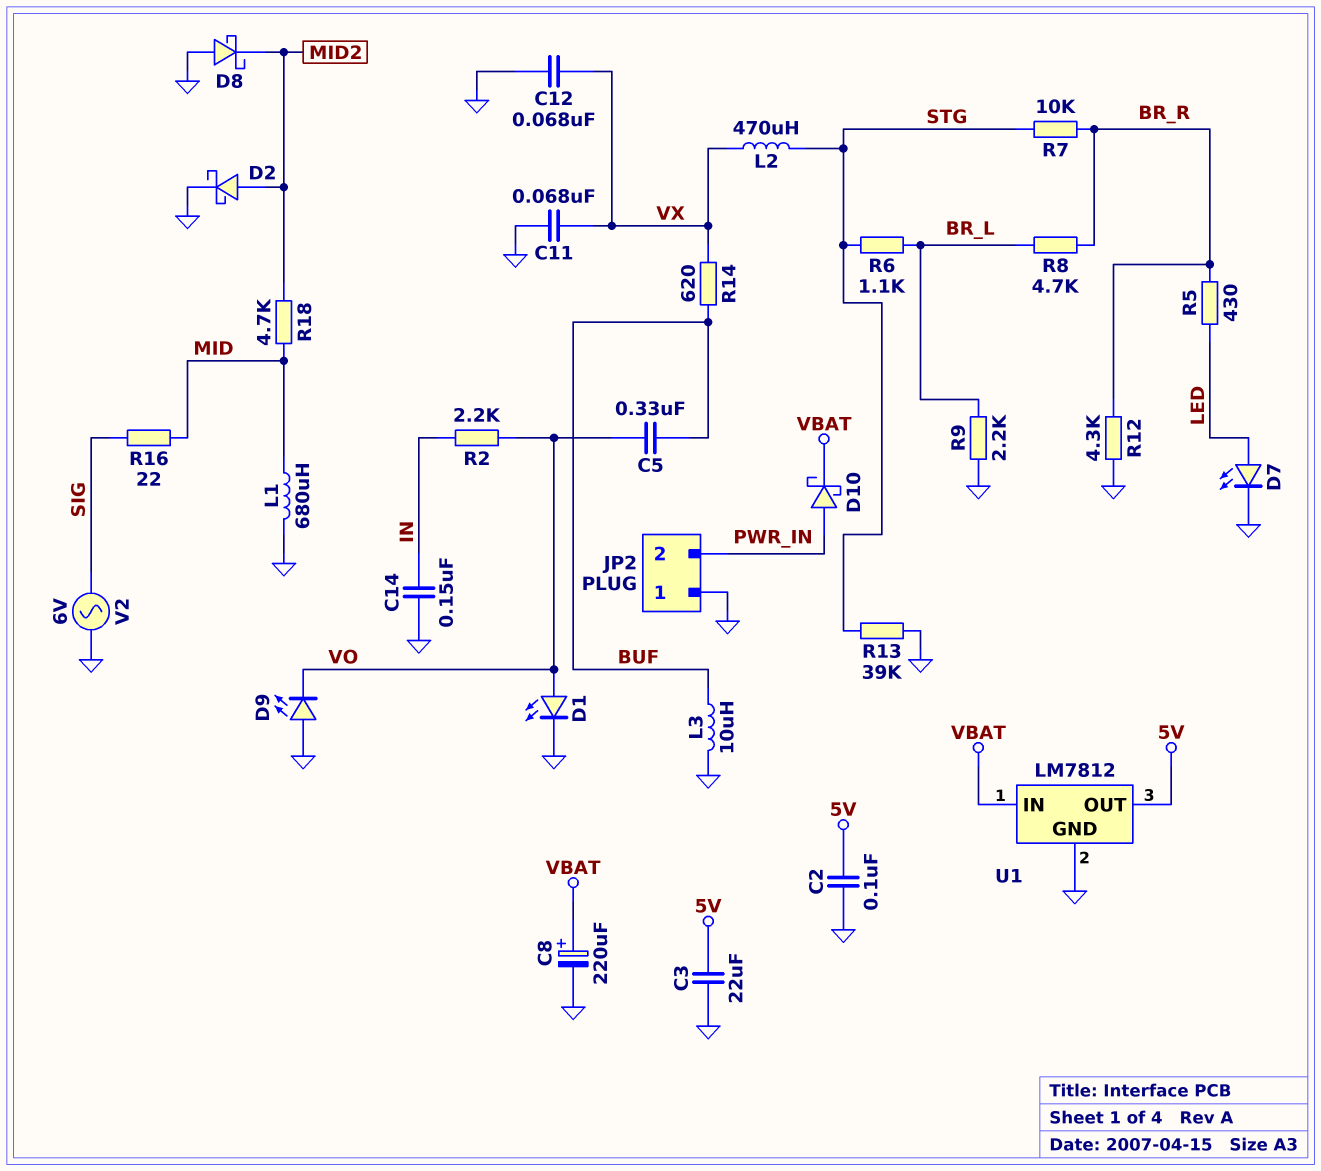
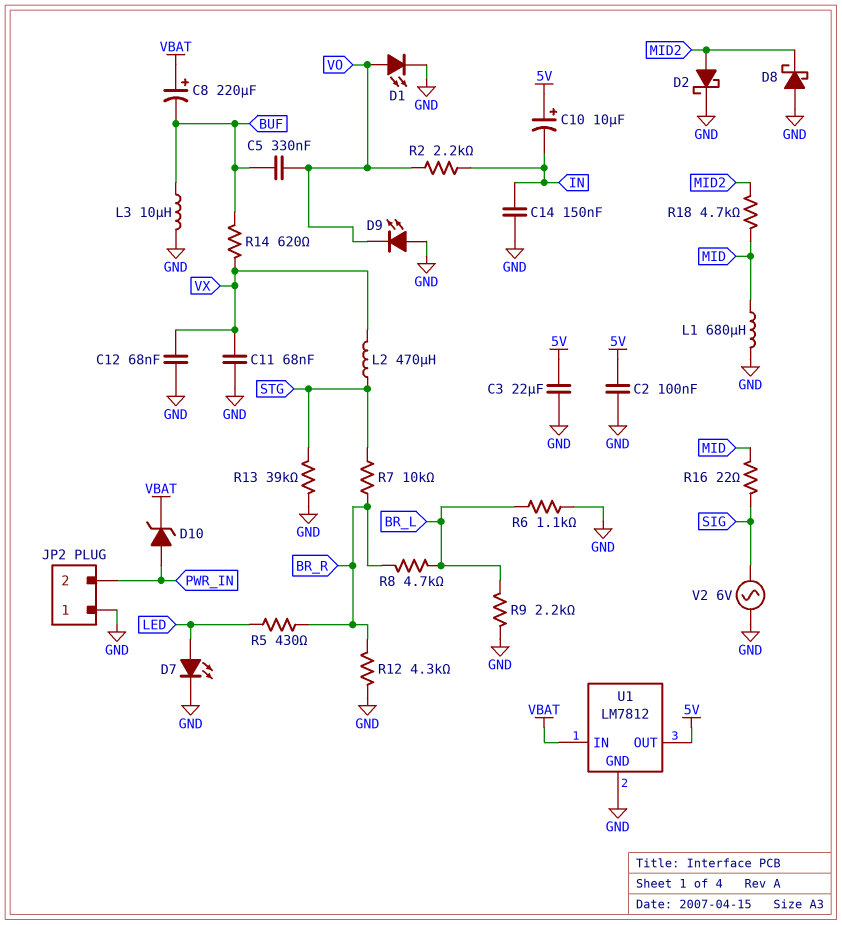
C8: 220uF (plus VBAT, minus GND) -> 220uF (plus VBAT, minus BUF)
C10: none -> 10uF (plus 5V, minus IN)
D10: schottky (A PWR_IN, K VBAT) -> zener (A PWR_IN, K VBAT)
R6: 1.1k (BR_L, STG) -> 1.1k (BR_L, GND)

